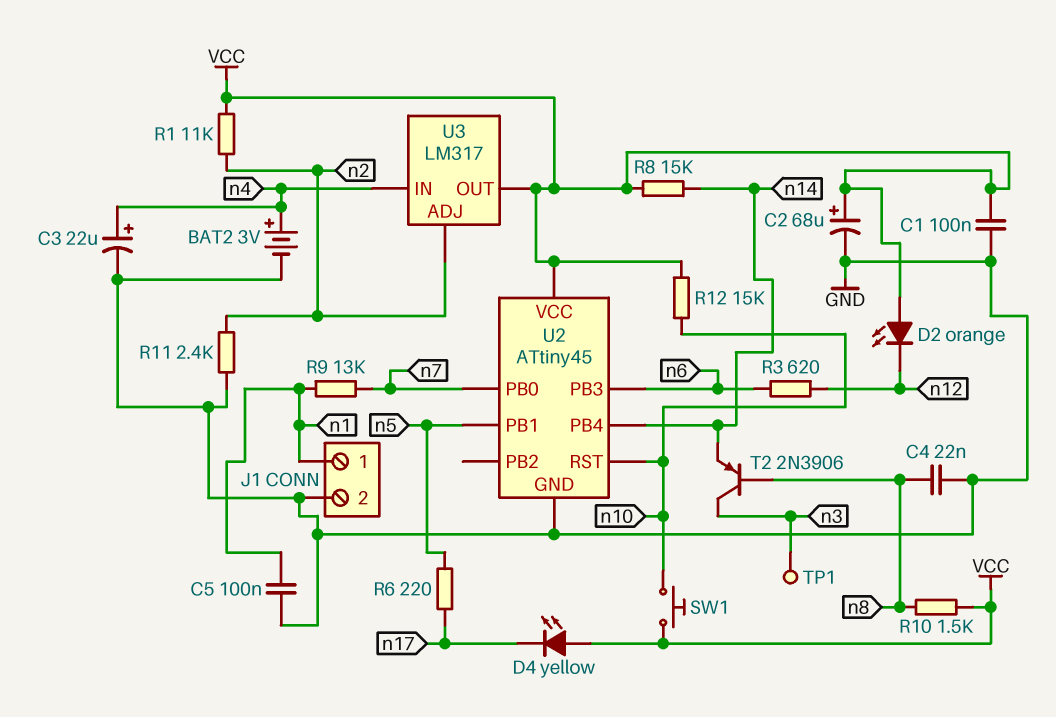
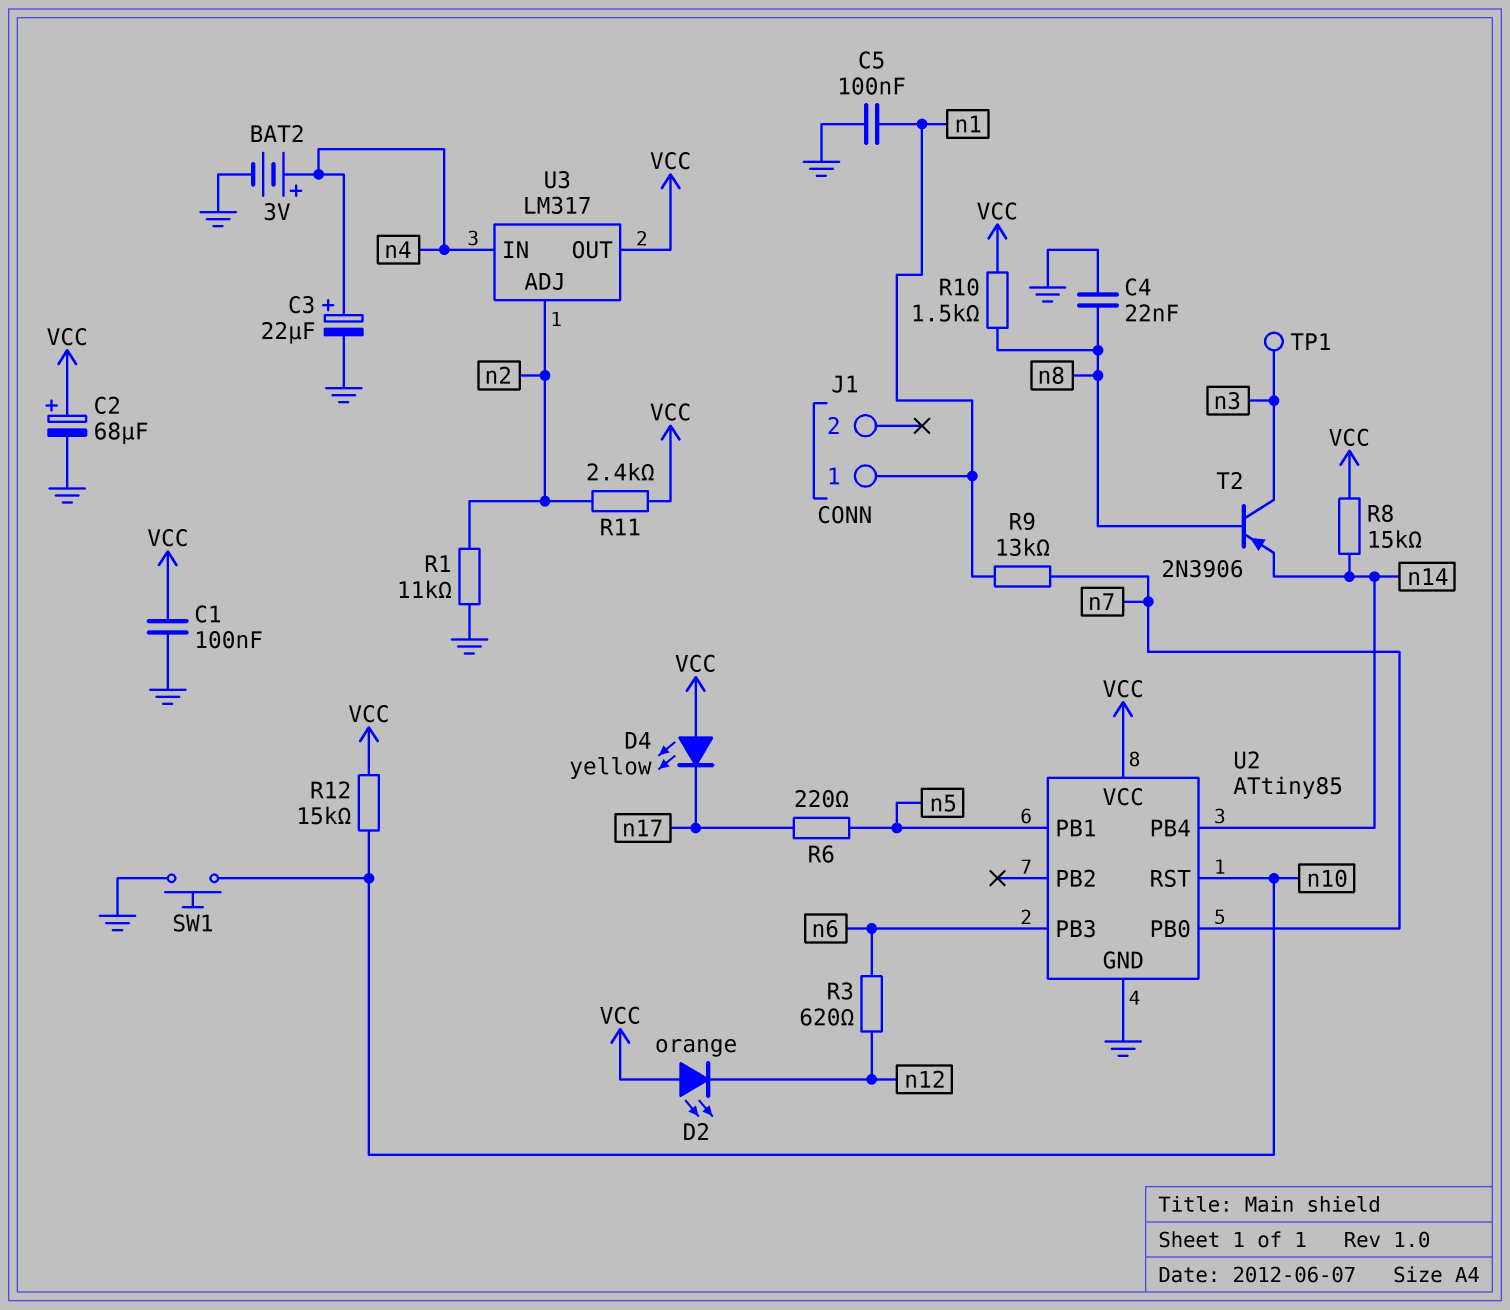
J1 pin 2: GND -> none
R1: 11k (VCC, n2) -> 11k (GND, n2)
R11: 2.4k (GND, n2) -> 2.4k (VCC, n2)
SW1: button (VCC, n10) -> button (GND, n10)
U2: ATtiny45 -> ATtiny85

